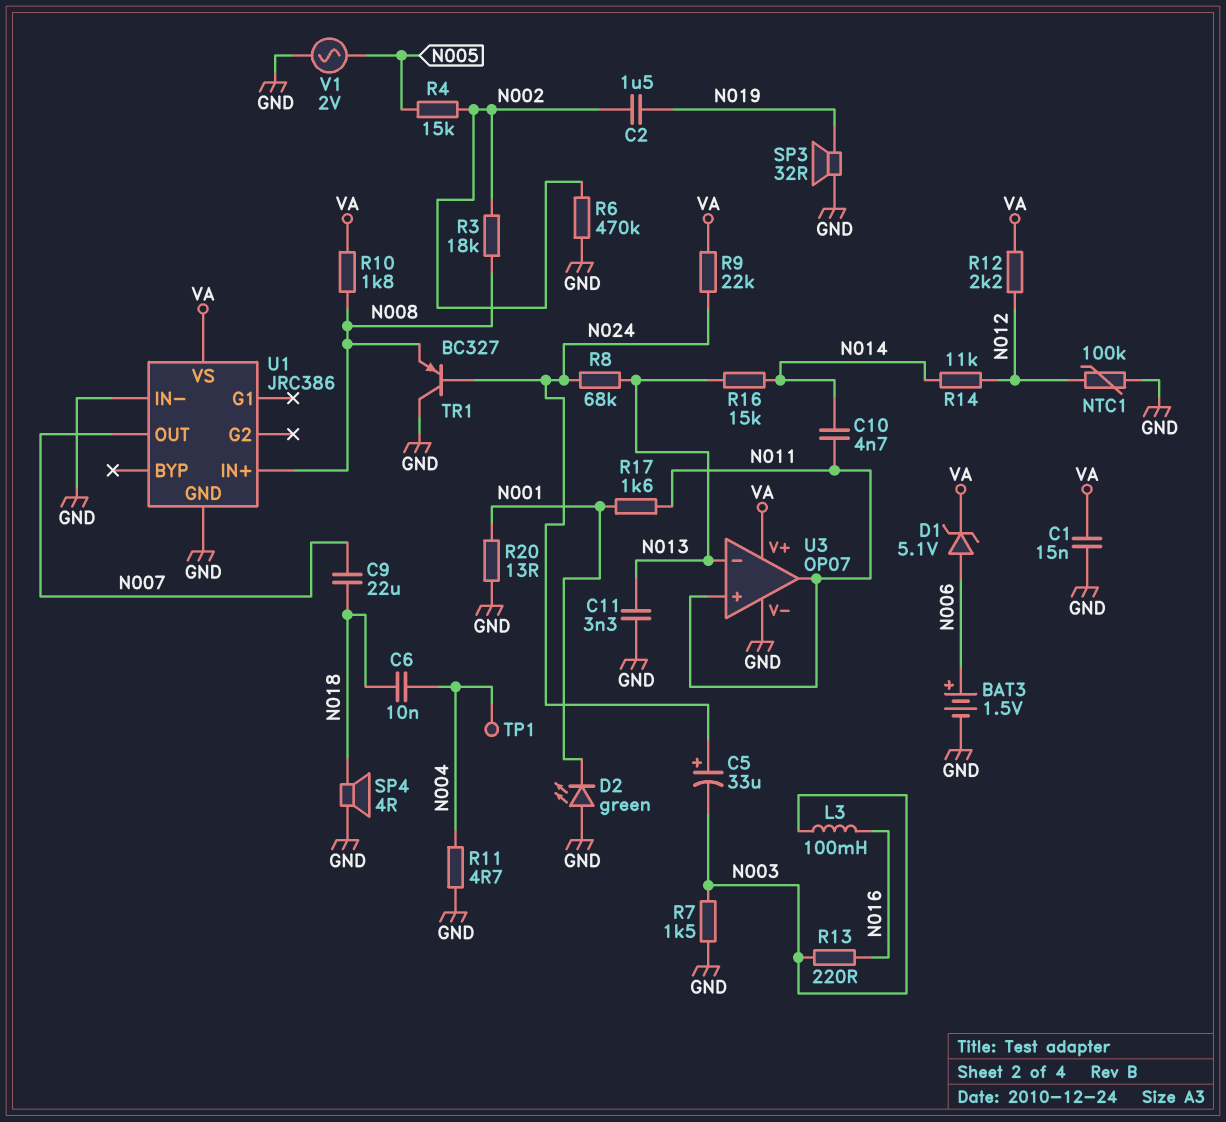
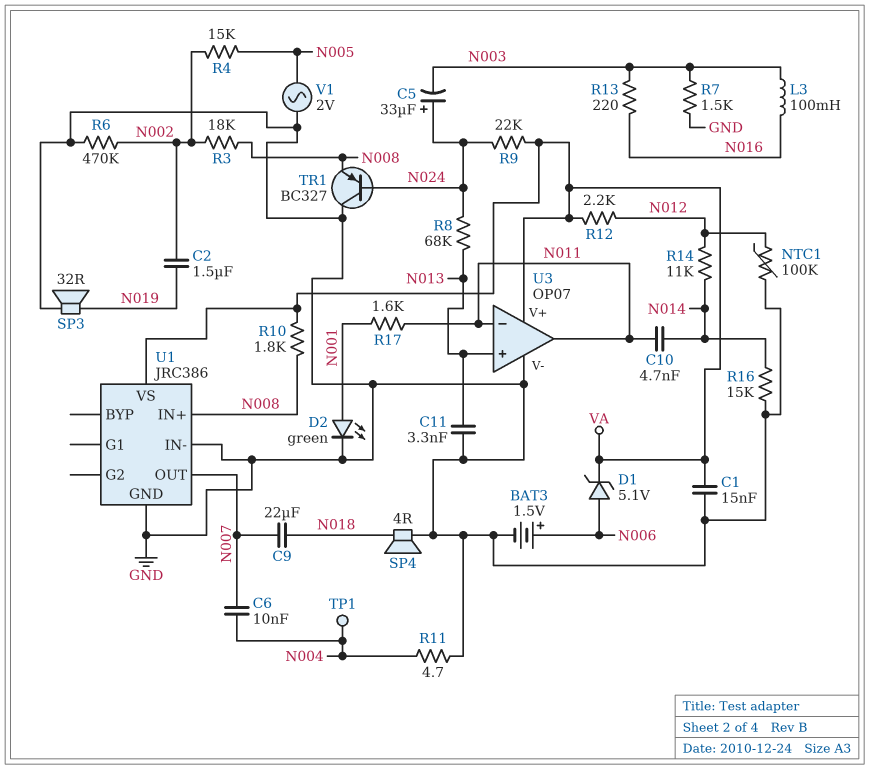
C6: 10nF (N004, N018) -> 10nF (N004, N007)
D2: LED green (A GND, K N001) -> LED green (A N001, K GND)
R16: 15k (N013, N014) -> 15k (GND, N014)
R20: 13 (GND, N001) -> none
U3 pin in+: N011 -> N013
U3 pin in-: N013 -> N011

